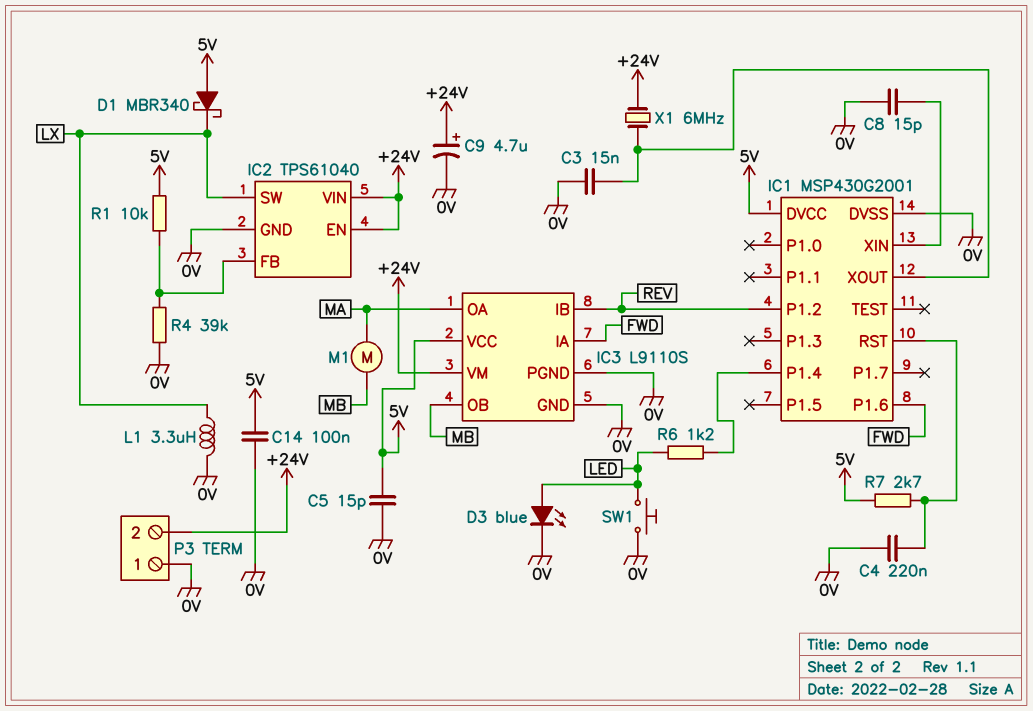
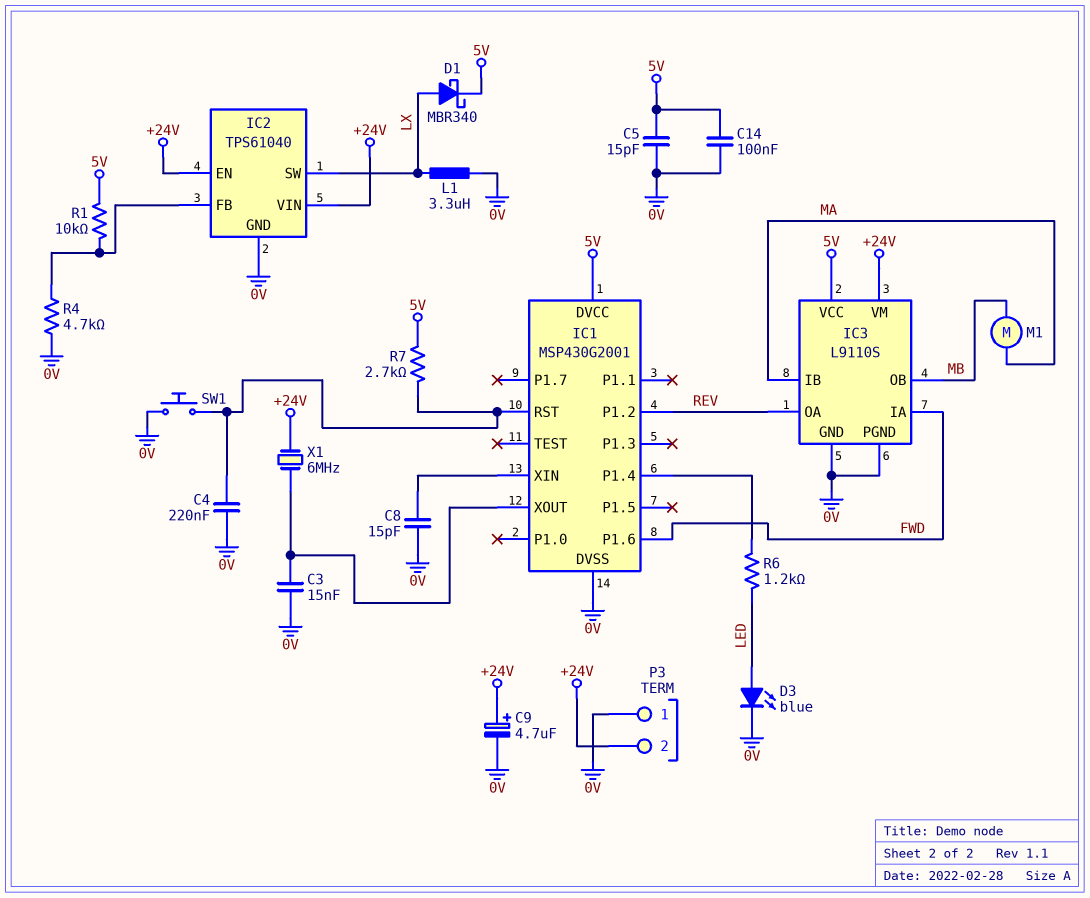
D1: schottky MBR340 (A 5V, K LX) -> schottky MBR340 (A LX, K 5V)
IC3 pin IB: REV -> MA
IC3 pin OA: MA -> REV
R4: 39k (0V, IC2/FB) -> 4.7k (0V, IC2/FB)
SW1: button (0V, LED) -> button (0V, IC1/RST)

